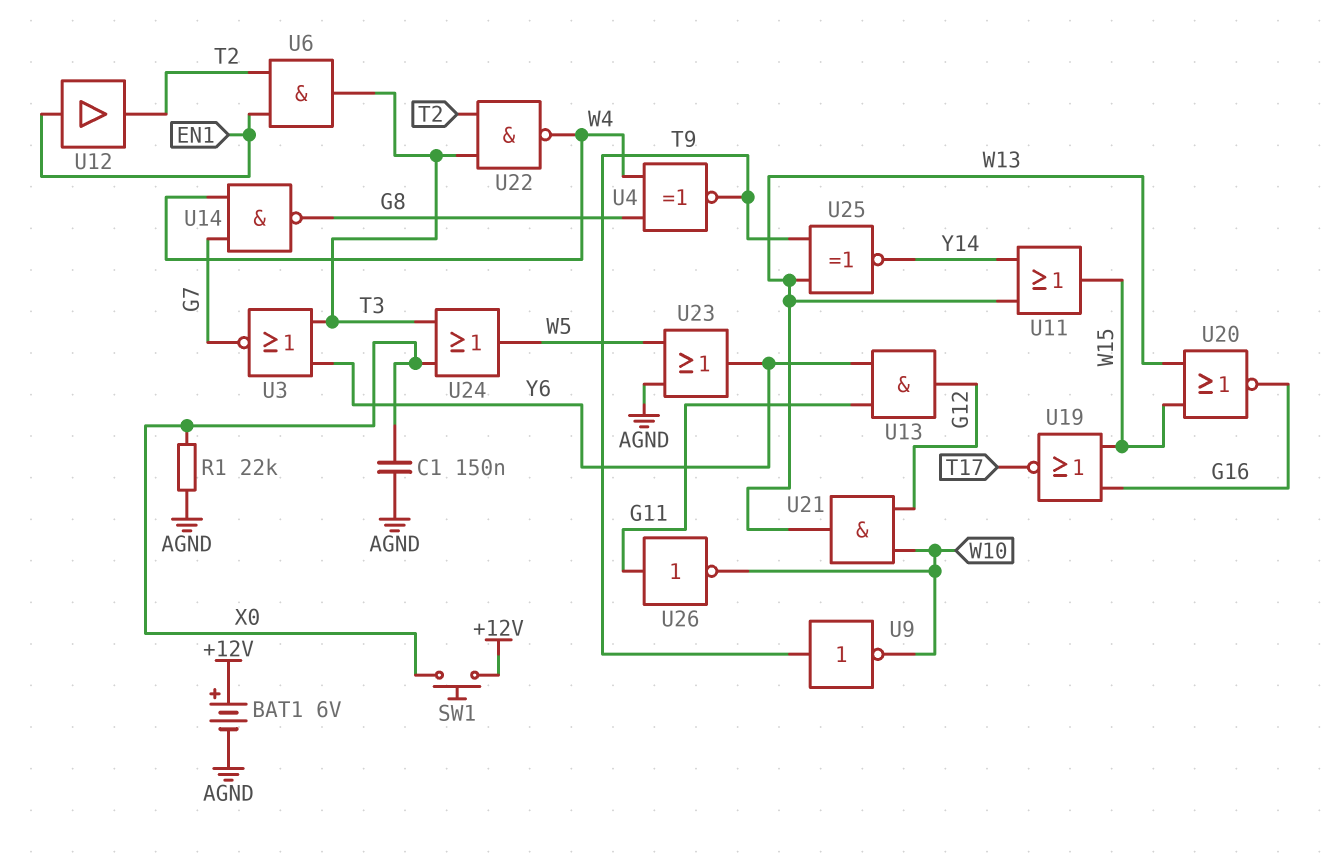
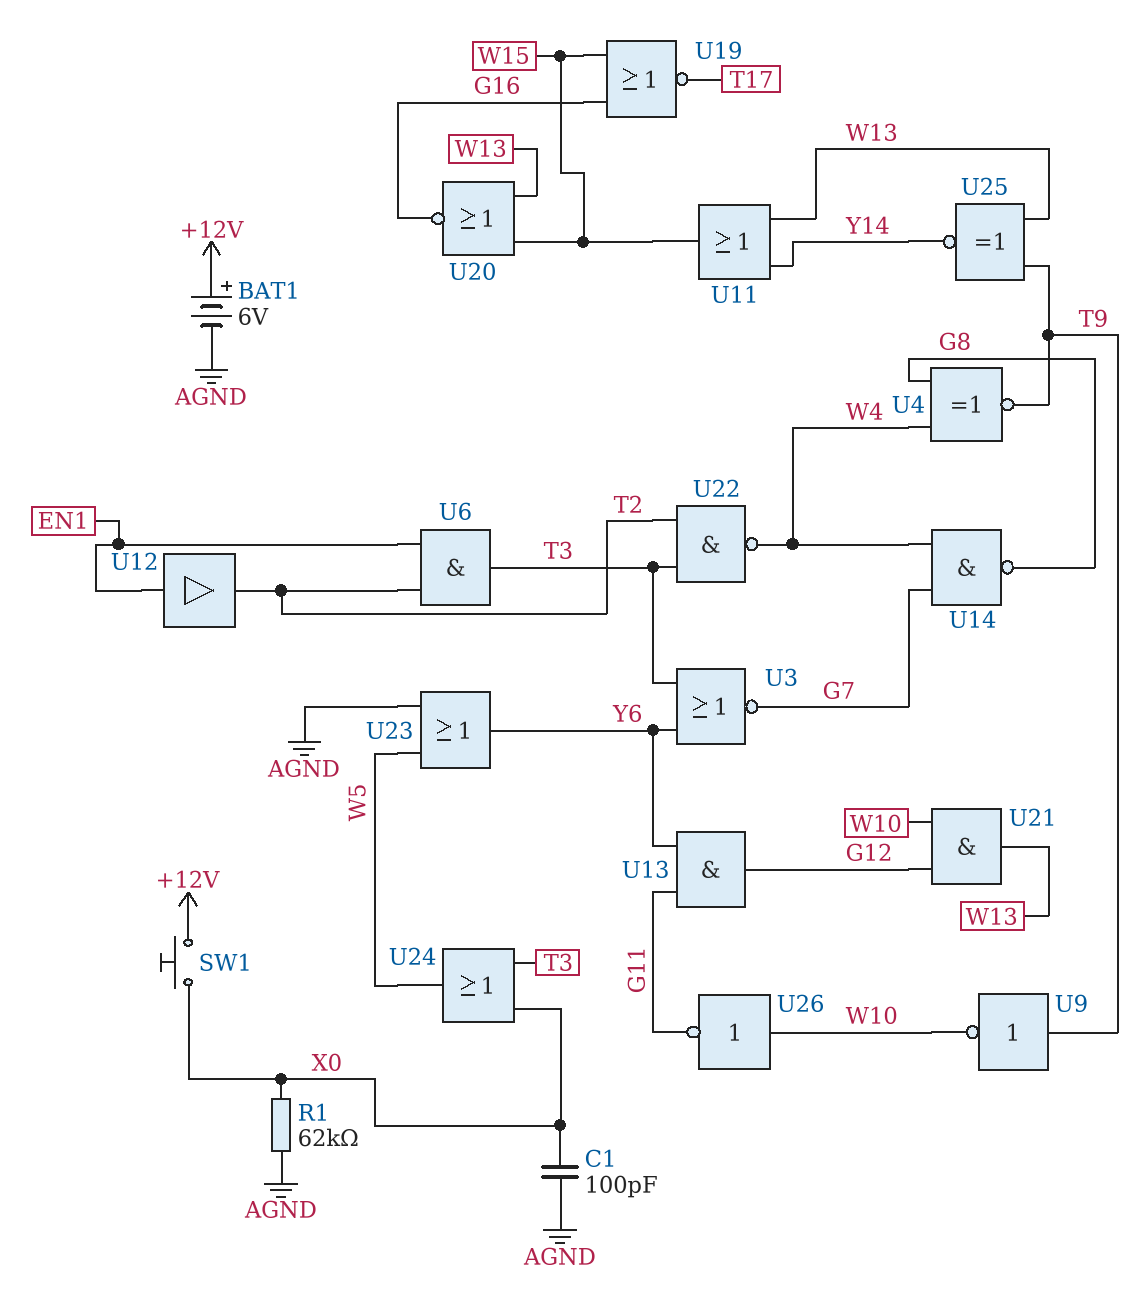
C1: 150nF (AGND, X0) -> 100pF (AGND, X0)
R1: 22k (AGND, X0) -> 62k (AGND, X0)
U26: NOT (in G11, out W10) -> NOT (in W10, out G11)

